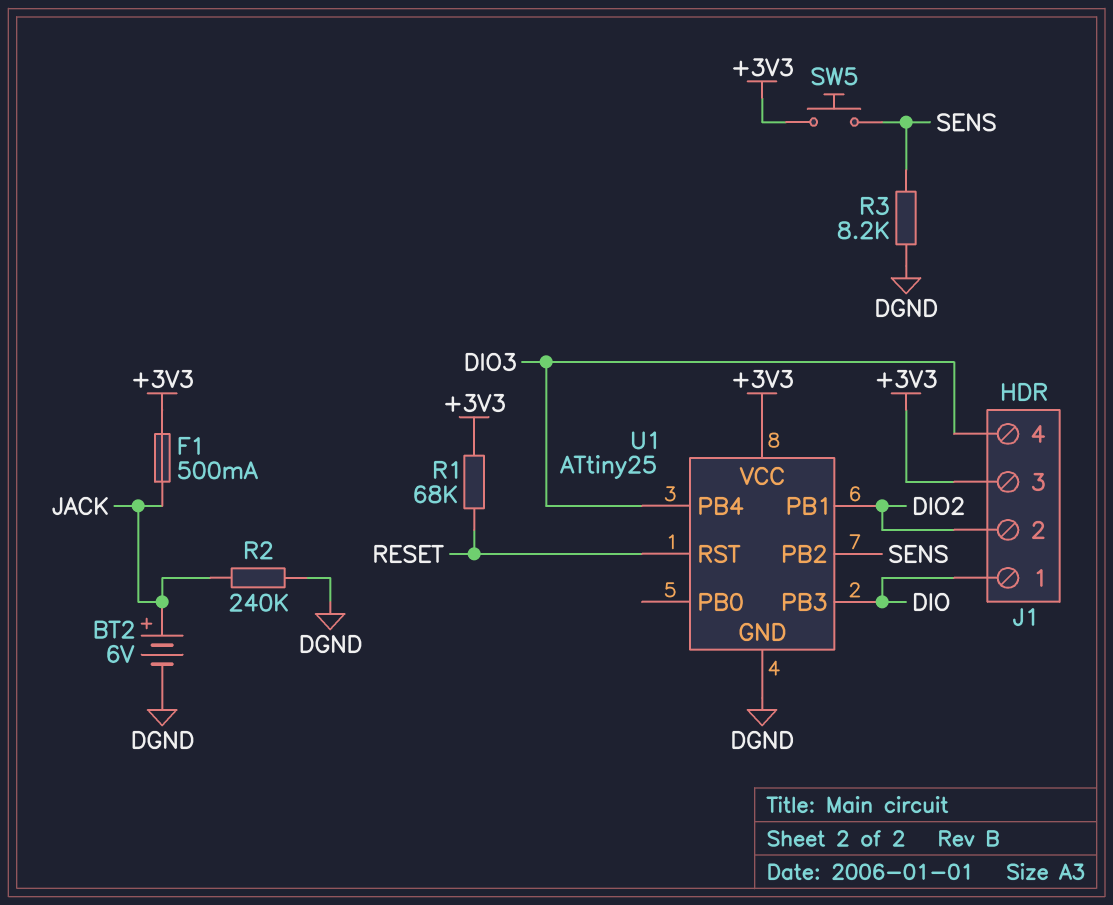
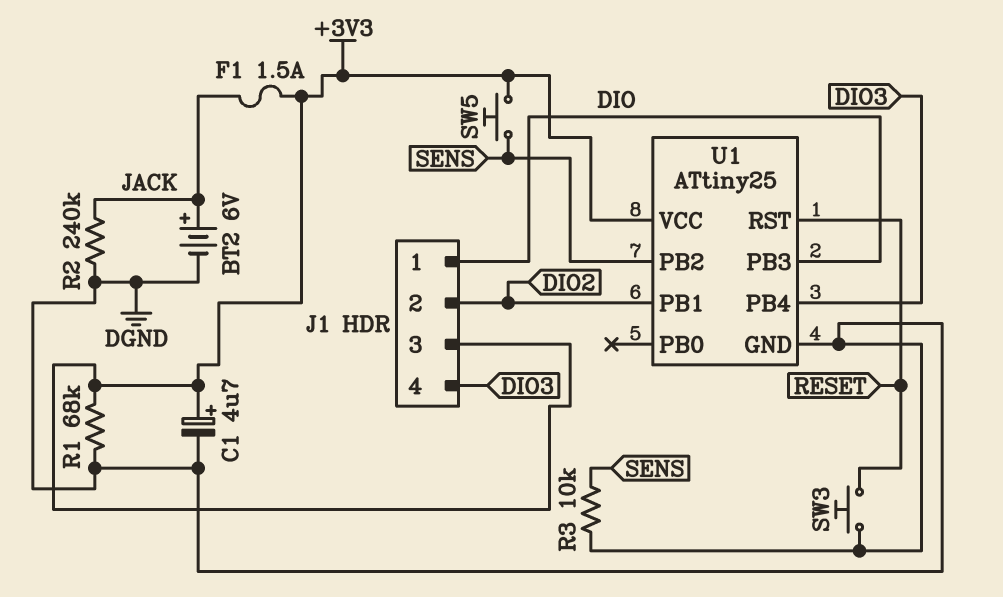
C1: none -> 4.7uF (plus +3V3, minus DGND)
F1: 500mA (+3V3, JACK) -> 1.5A (+3V3, JACK)
R1: 68k (+3V3, RESET) -> 68k (+3V3, DGND)
R3: 8.2k (DGND, SENS) -> 10k (DGND, SENS)
SW3: none -> button (DGND, RESET)

